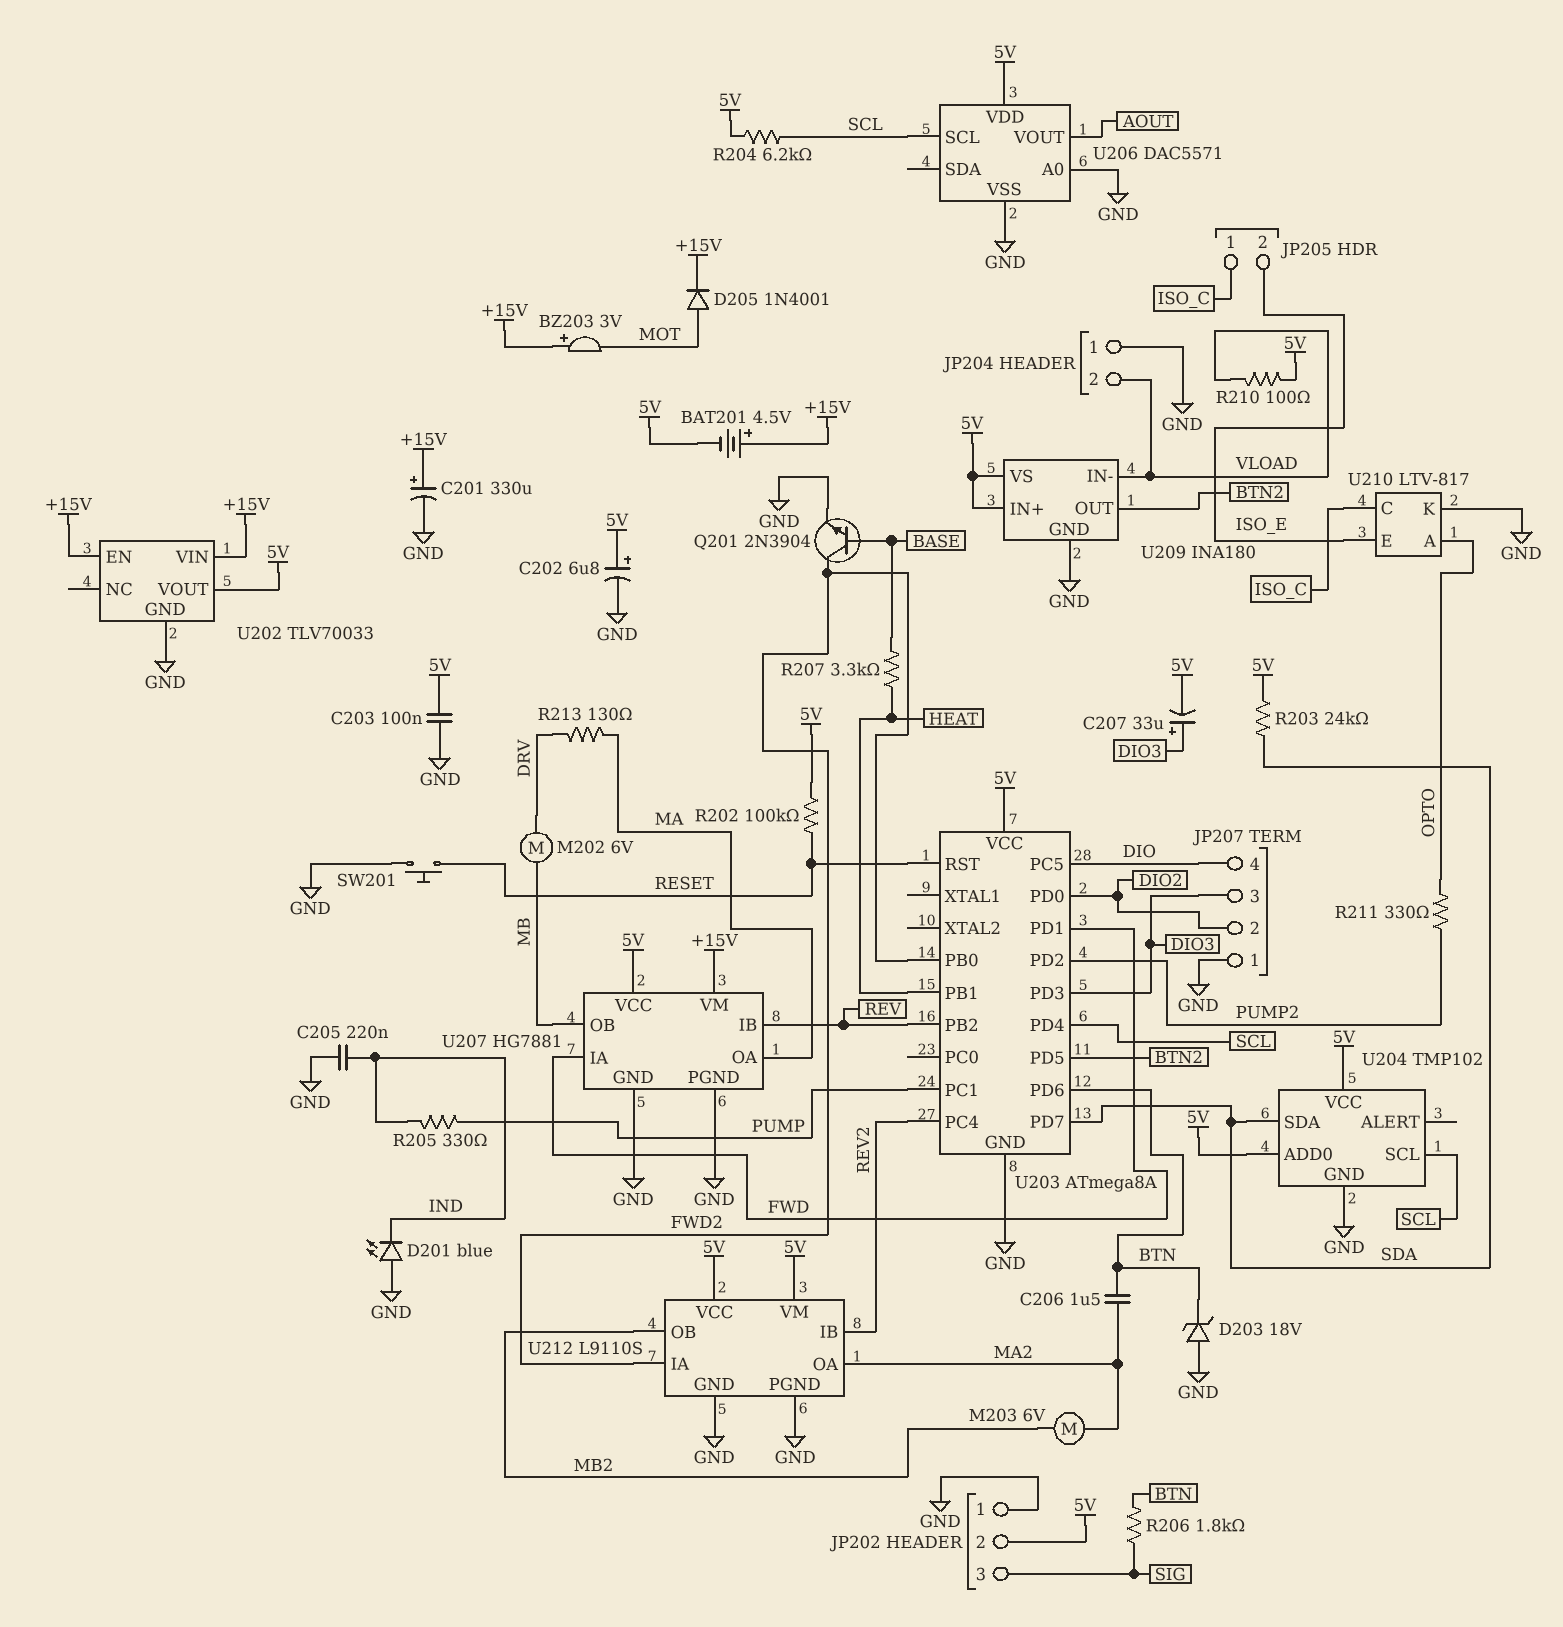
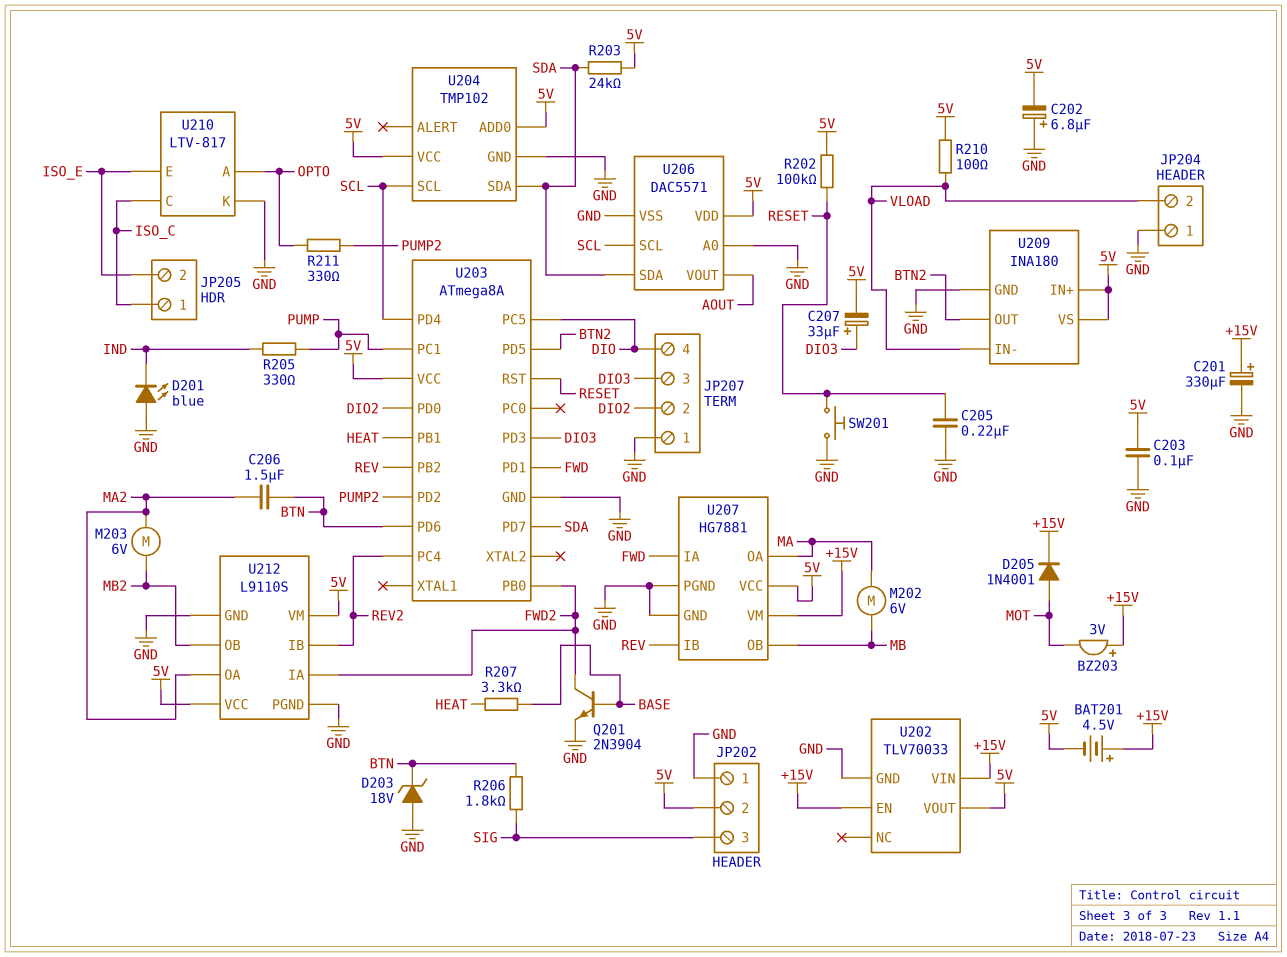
C202: 6.8uF (plus 5V, minus GND) -> 6.8uF (plus GND, minus 5V)
C205: 220nF (GND, IND) -> 220nF (GND, RESET)
M202: motor 6V (DRV, MB) -> motor 6V (MA, MB)
R204: 6.2k (5V, SCL) -> none
R213: 130 (DRV, MA) -> none
U206 pin SDA: none -> SDA

